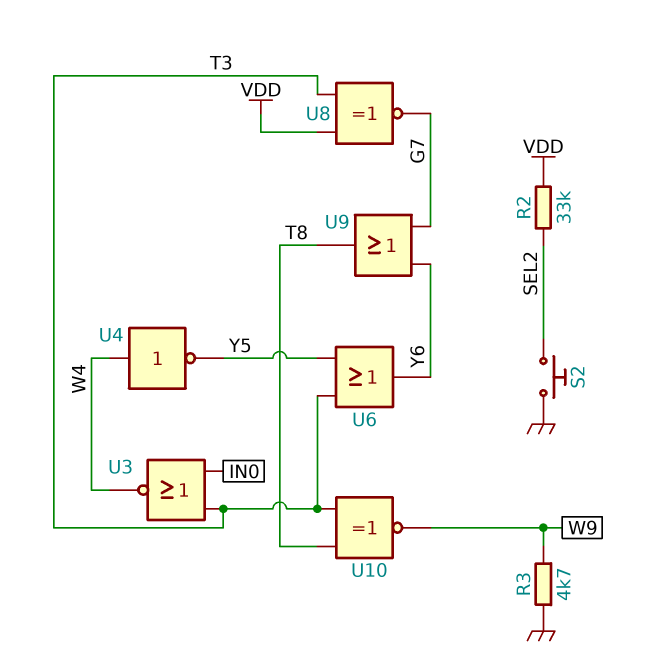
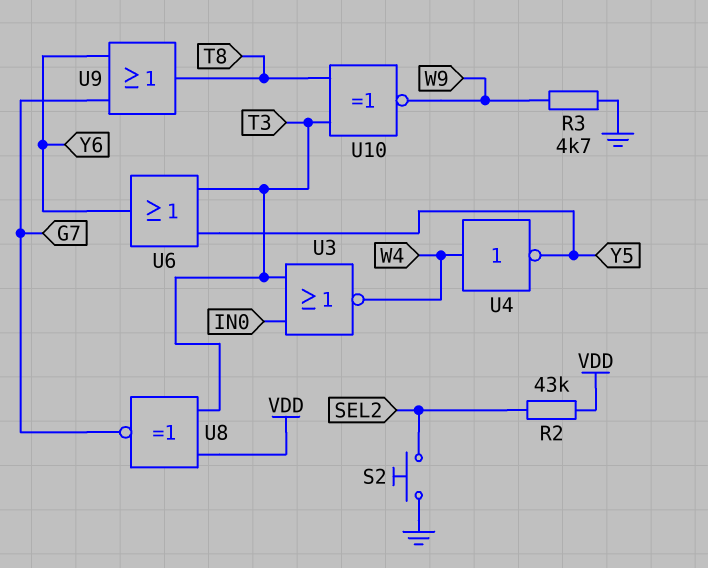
R2: 33k (SEL2, VDD) -> 43k (SEL2, VDD)

